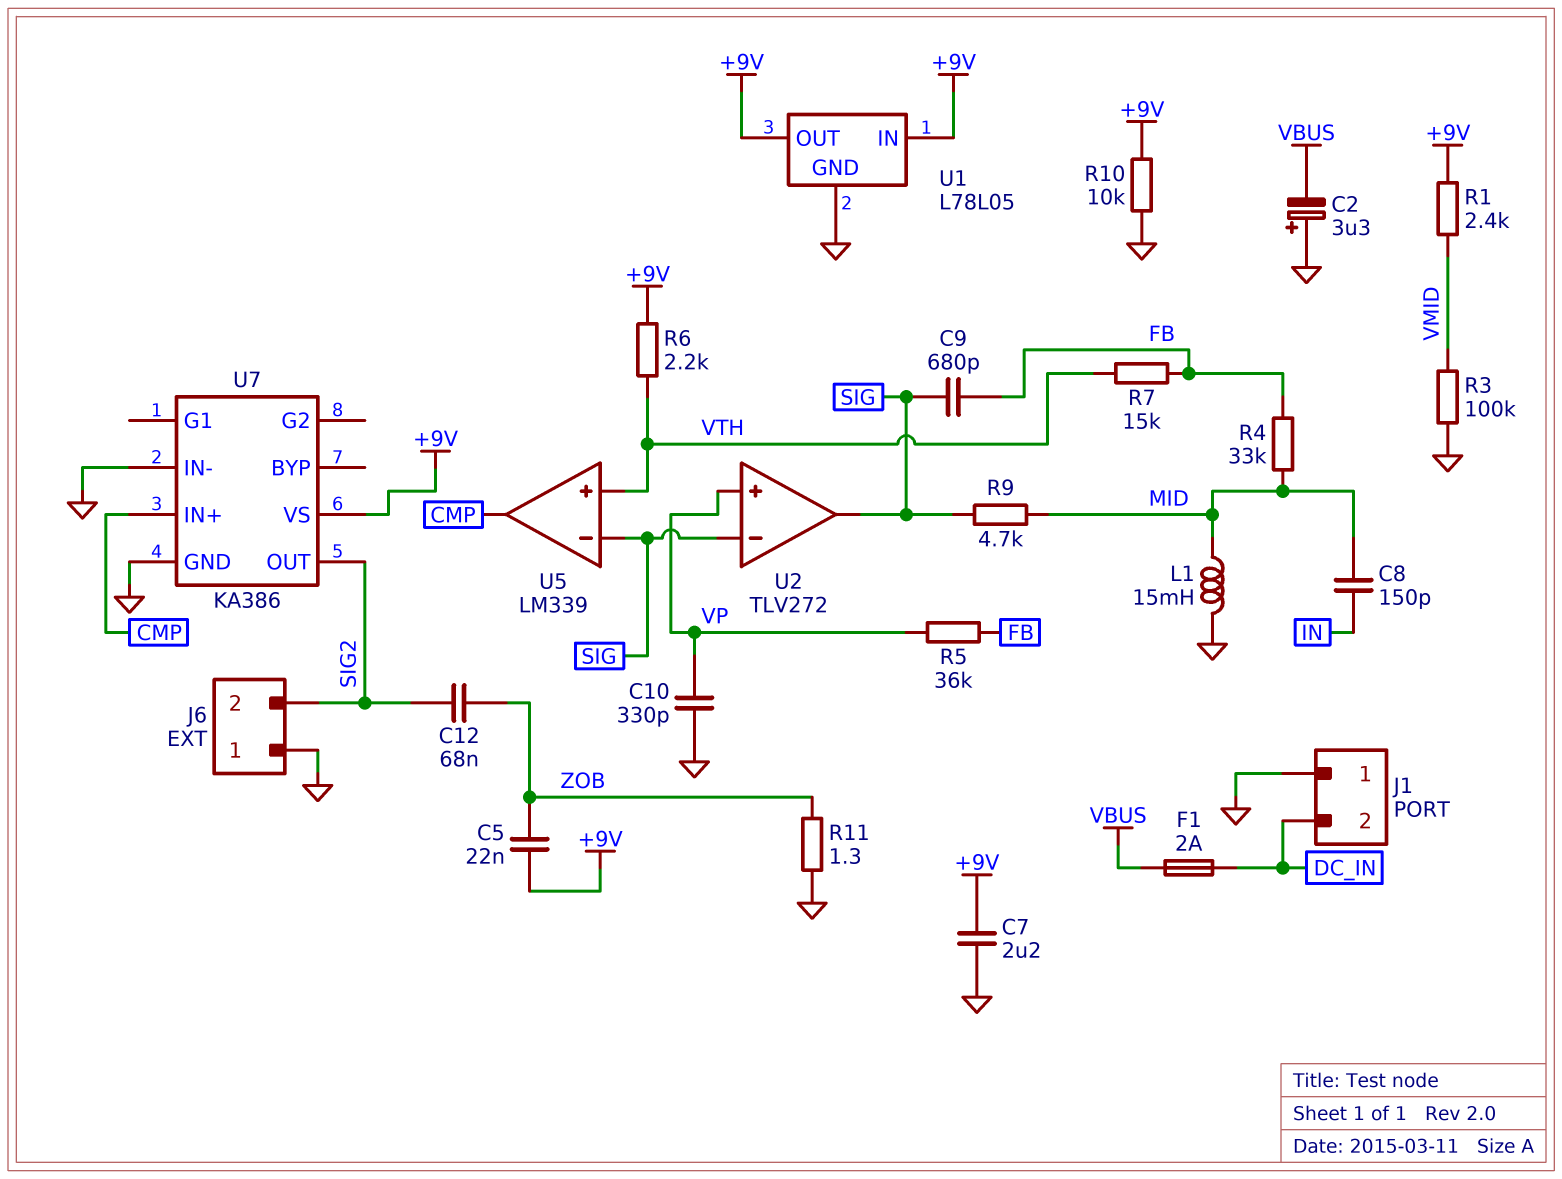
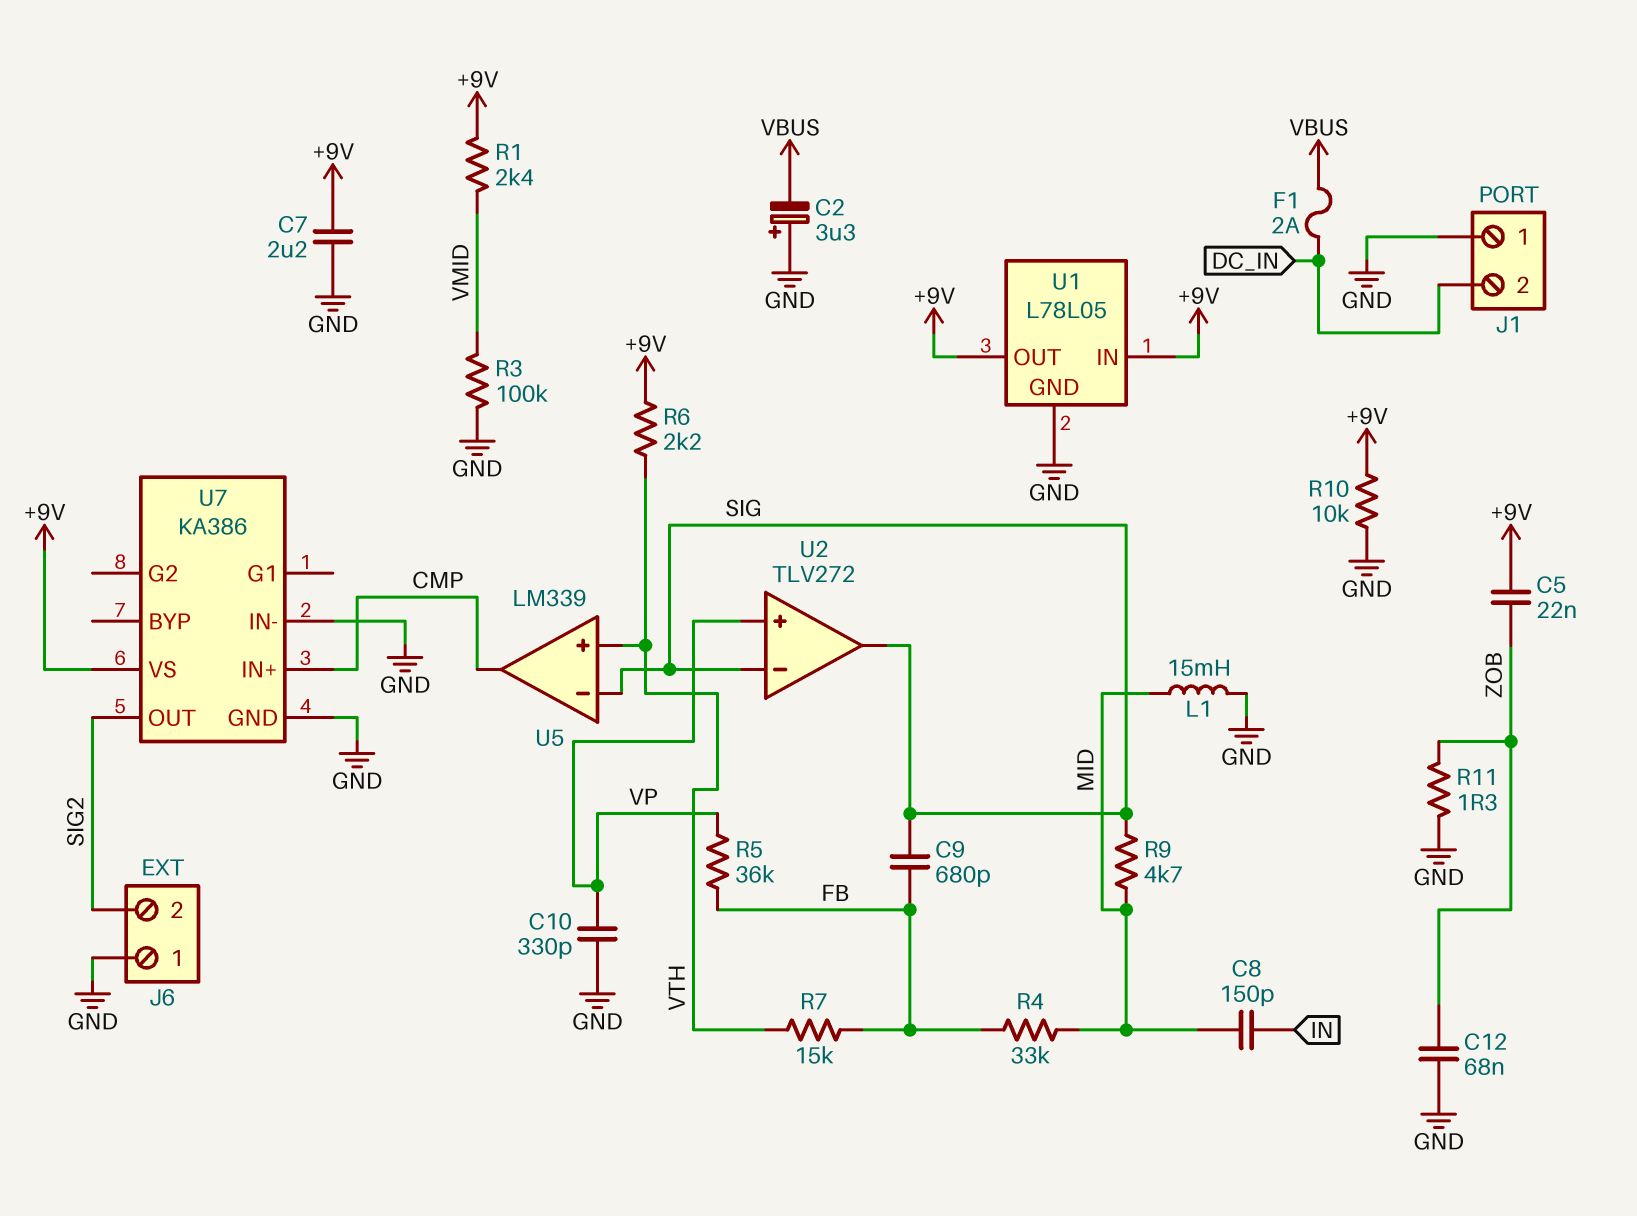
C12: 68nF (SIG2, ZOB) -> 68nF (GND, ZOB)

